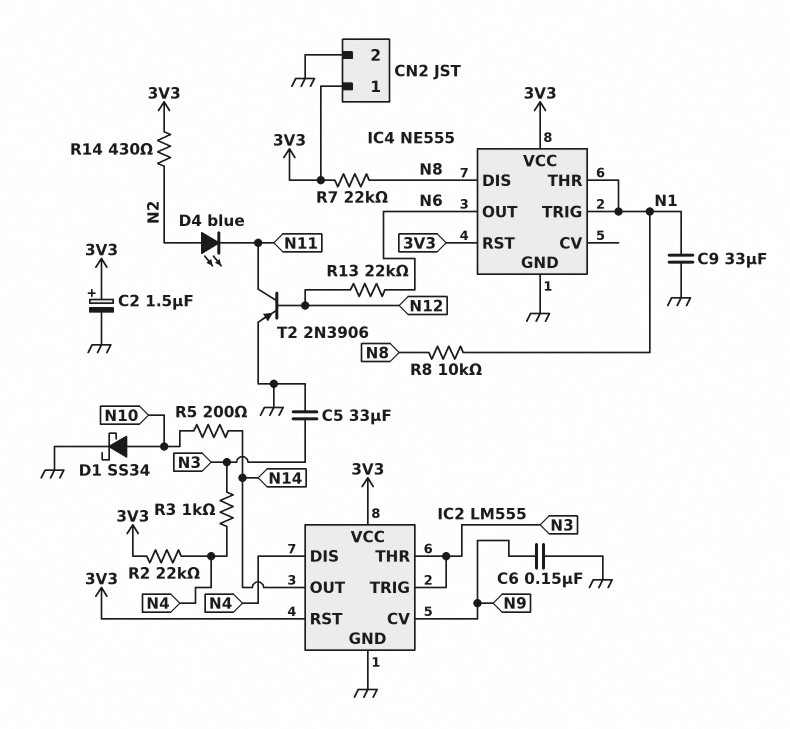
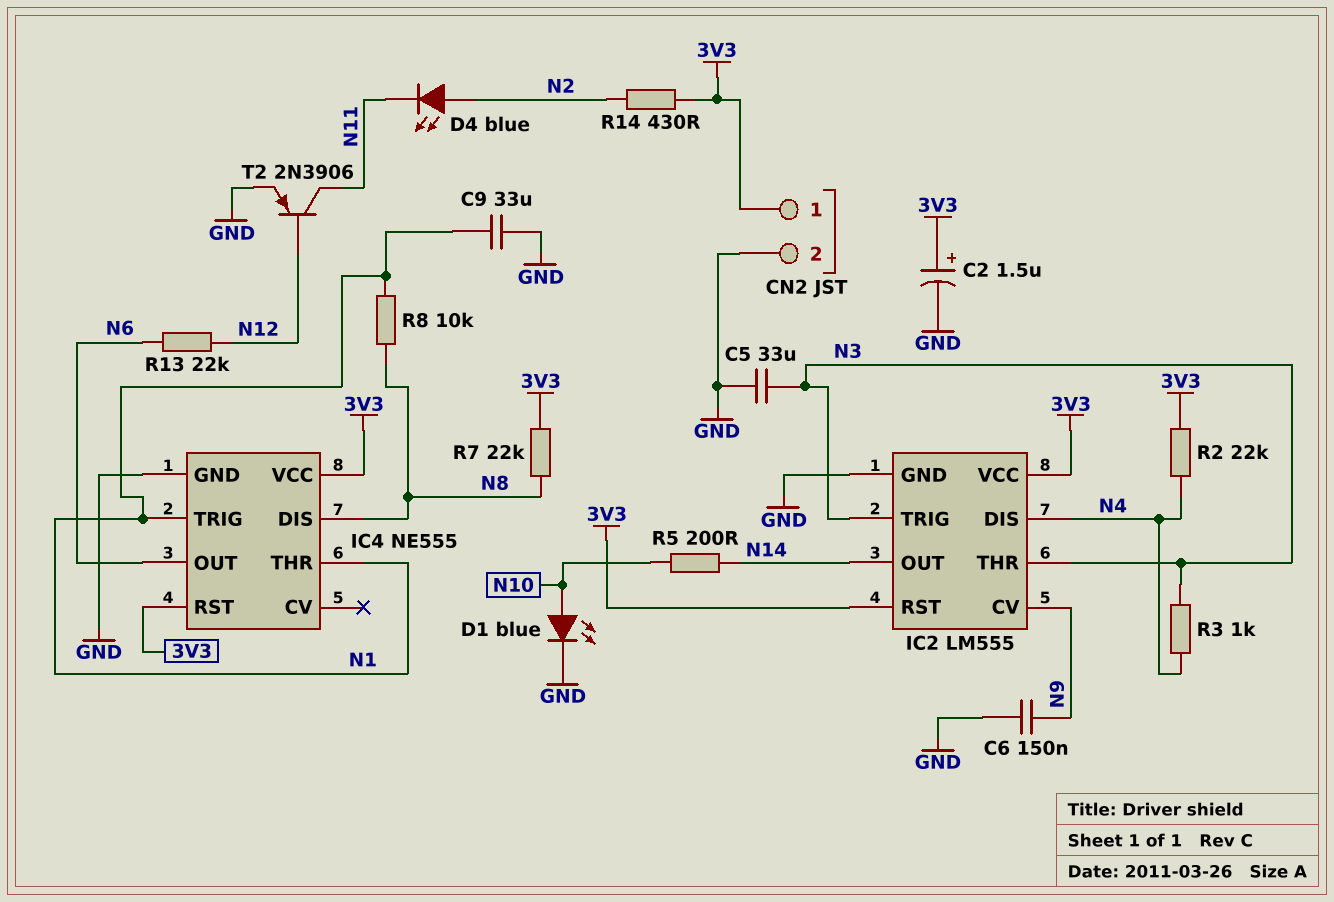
D1: schottky SS34 (A N10, K GND) -> LED blue (A N10, K GND)

